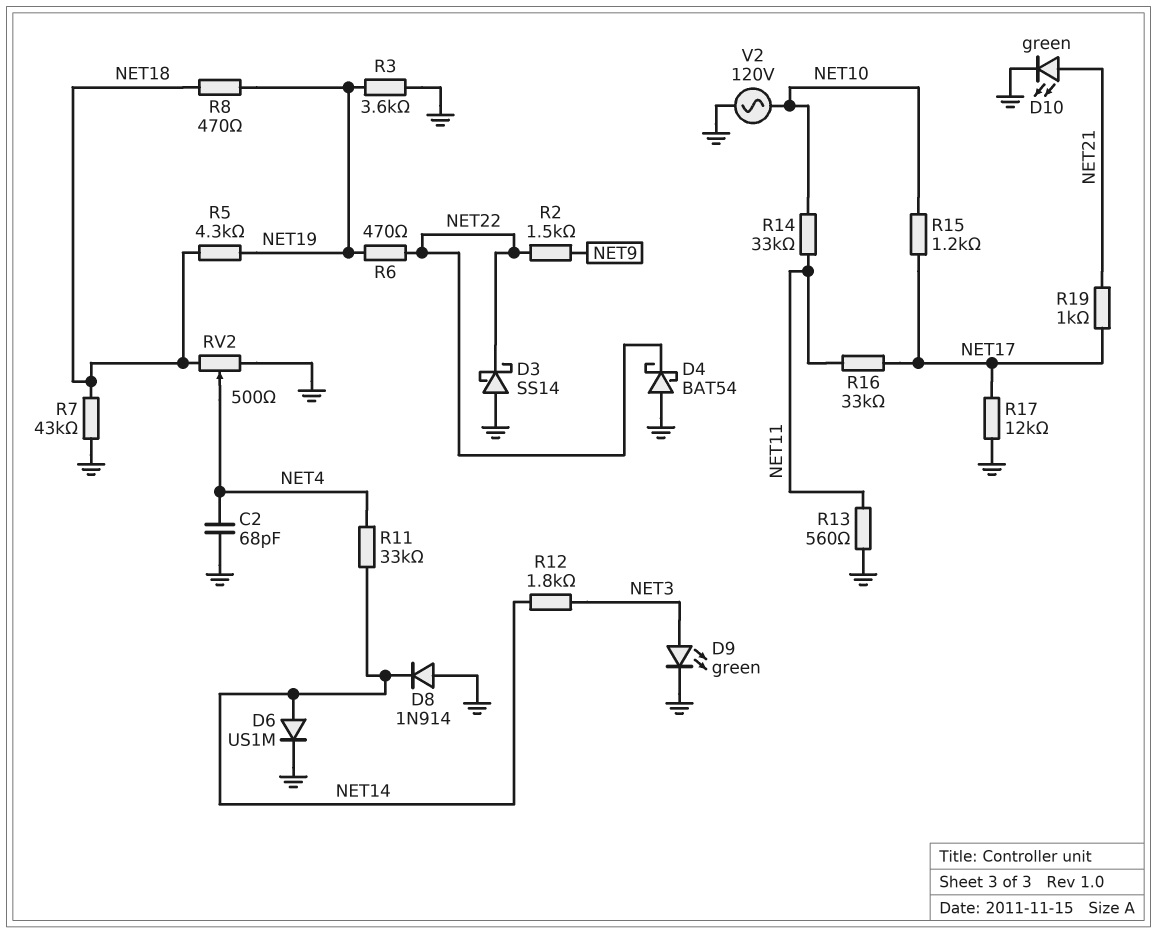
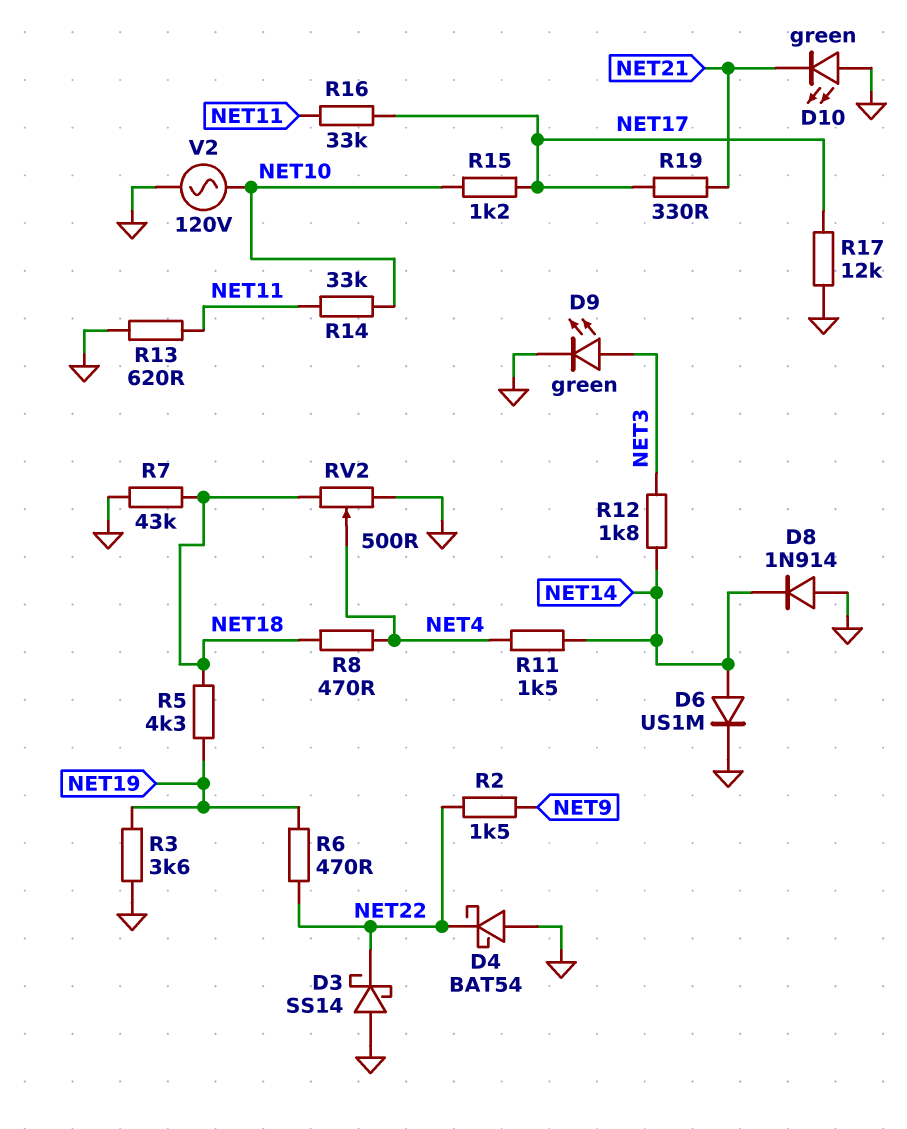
C2: 68pF (GND, NET4) -> none
D10: LED green (A NET21, K GND) -> LED green (A GND, K NET21)
R8: 470 (NET18, NET19) -> 470 (NET4, NET18)
R11: 33k (NET4, NET14) -> 1.5k (NET4, NET14)
R13: 560 (GND, NET11) -> 620 (GND, NET11)
R19: 1k (NET17, NET21) -> 330 (NET17, NET21)

